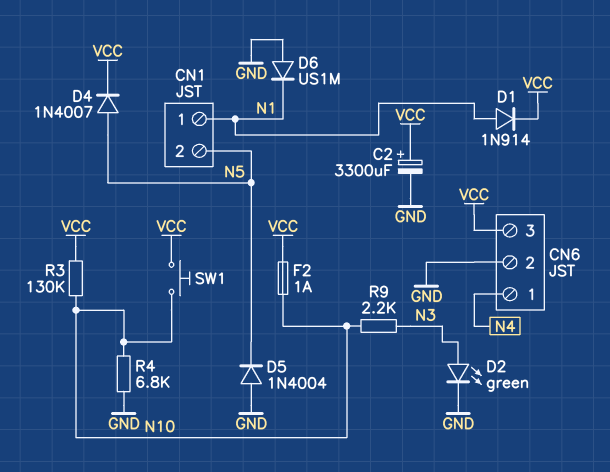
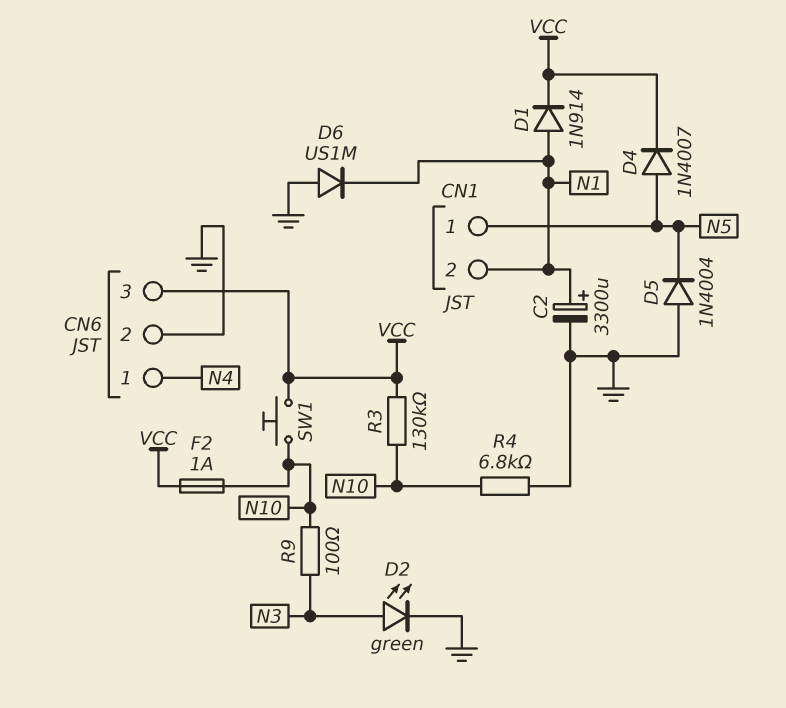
C2: 3300uF (plus VCC, minus GND) -> 3300uF (plus N1, minus GND)
CN1 pin 1: N1 -> N5
CN1 pin 2: N5 -> N1
R9: 2.2k (N3, N10) -> 100 (N3, N10)

